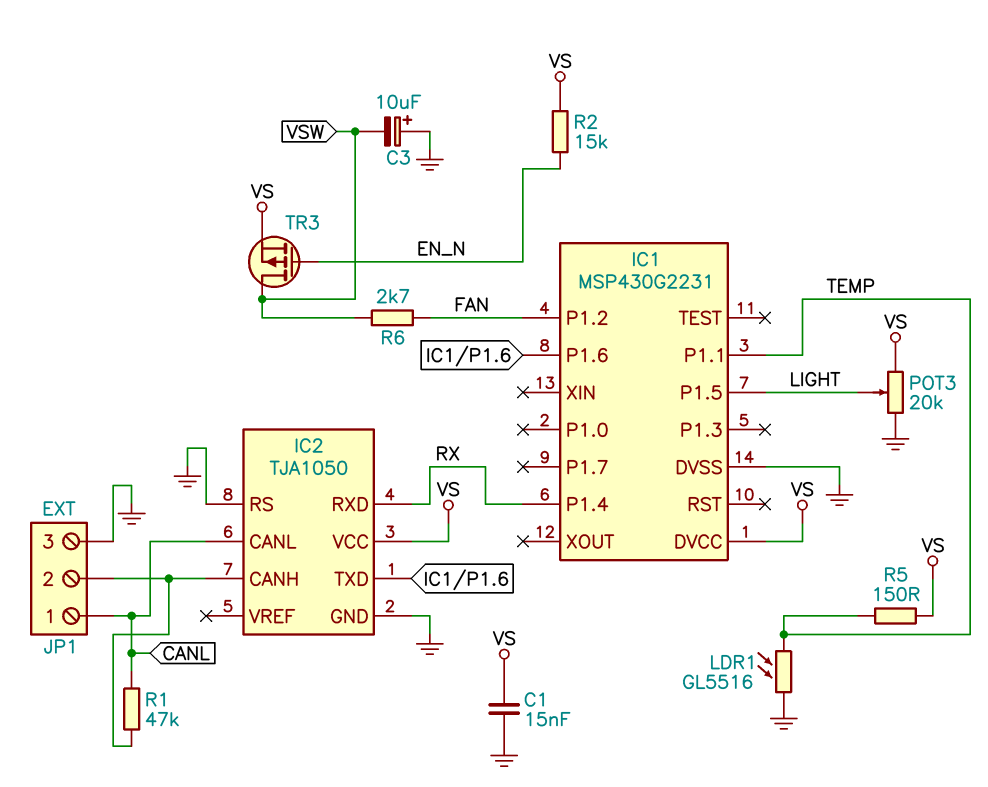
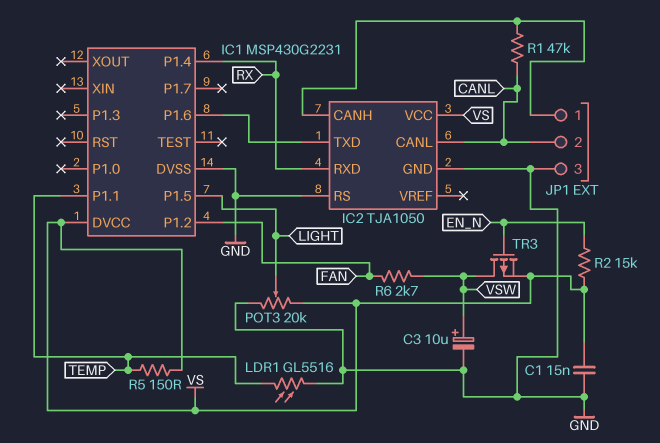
C3: 10uF (plus GND, minus VSW) -> 10uF (plus VSW, minus GND)
JP1 pin 1: CANL -> IC2/CANH
JP1 pin 2: IC2/CANH -> CANL

